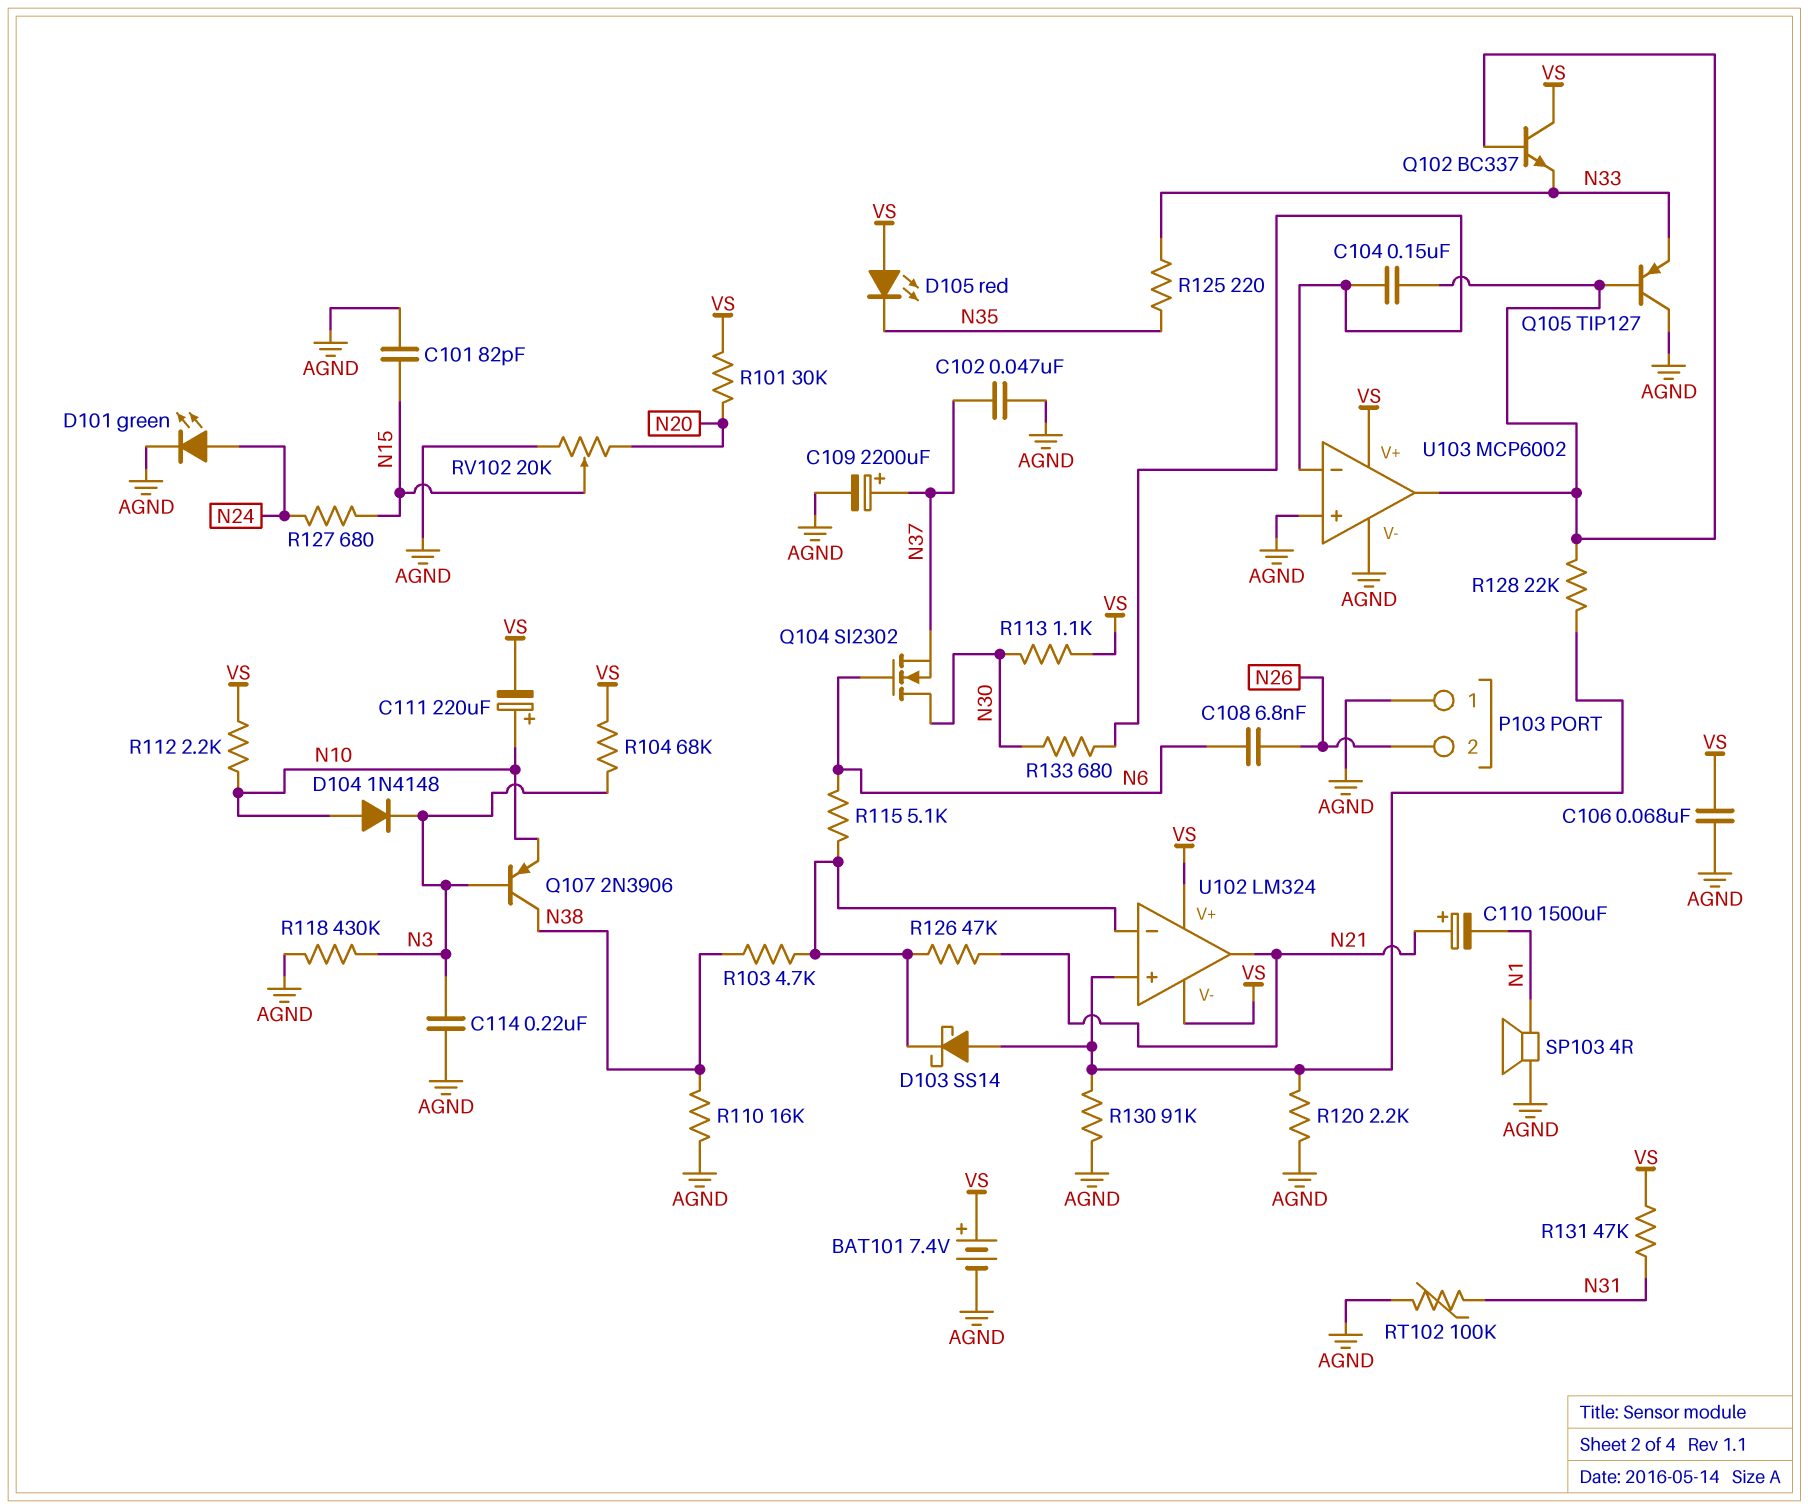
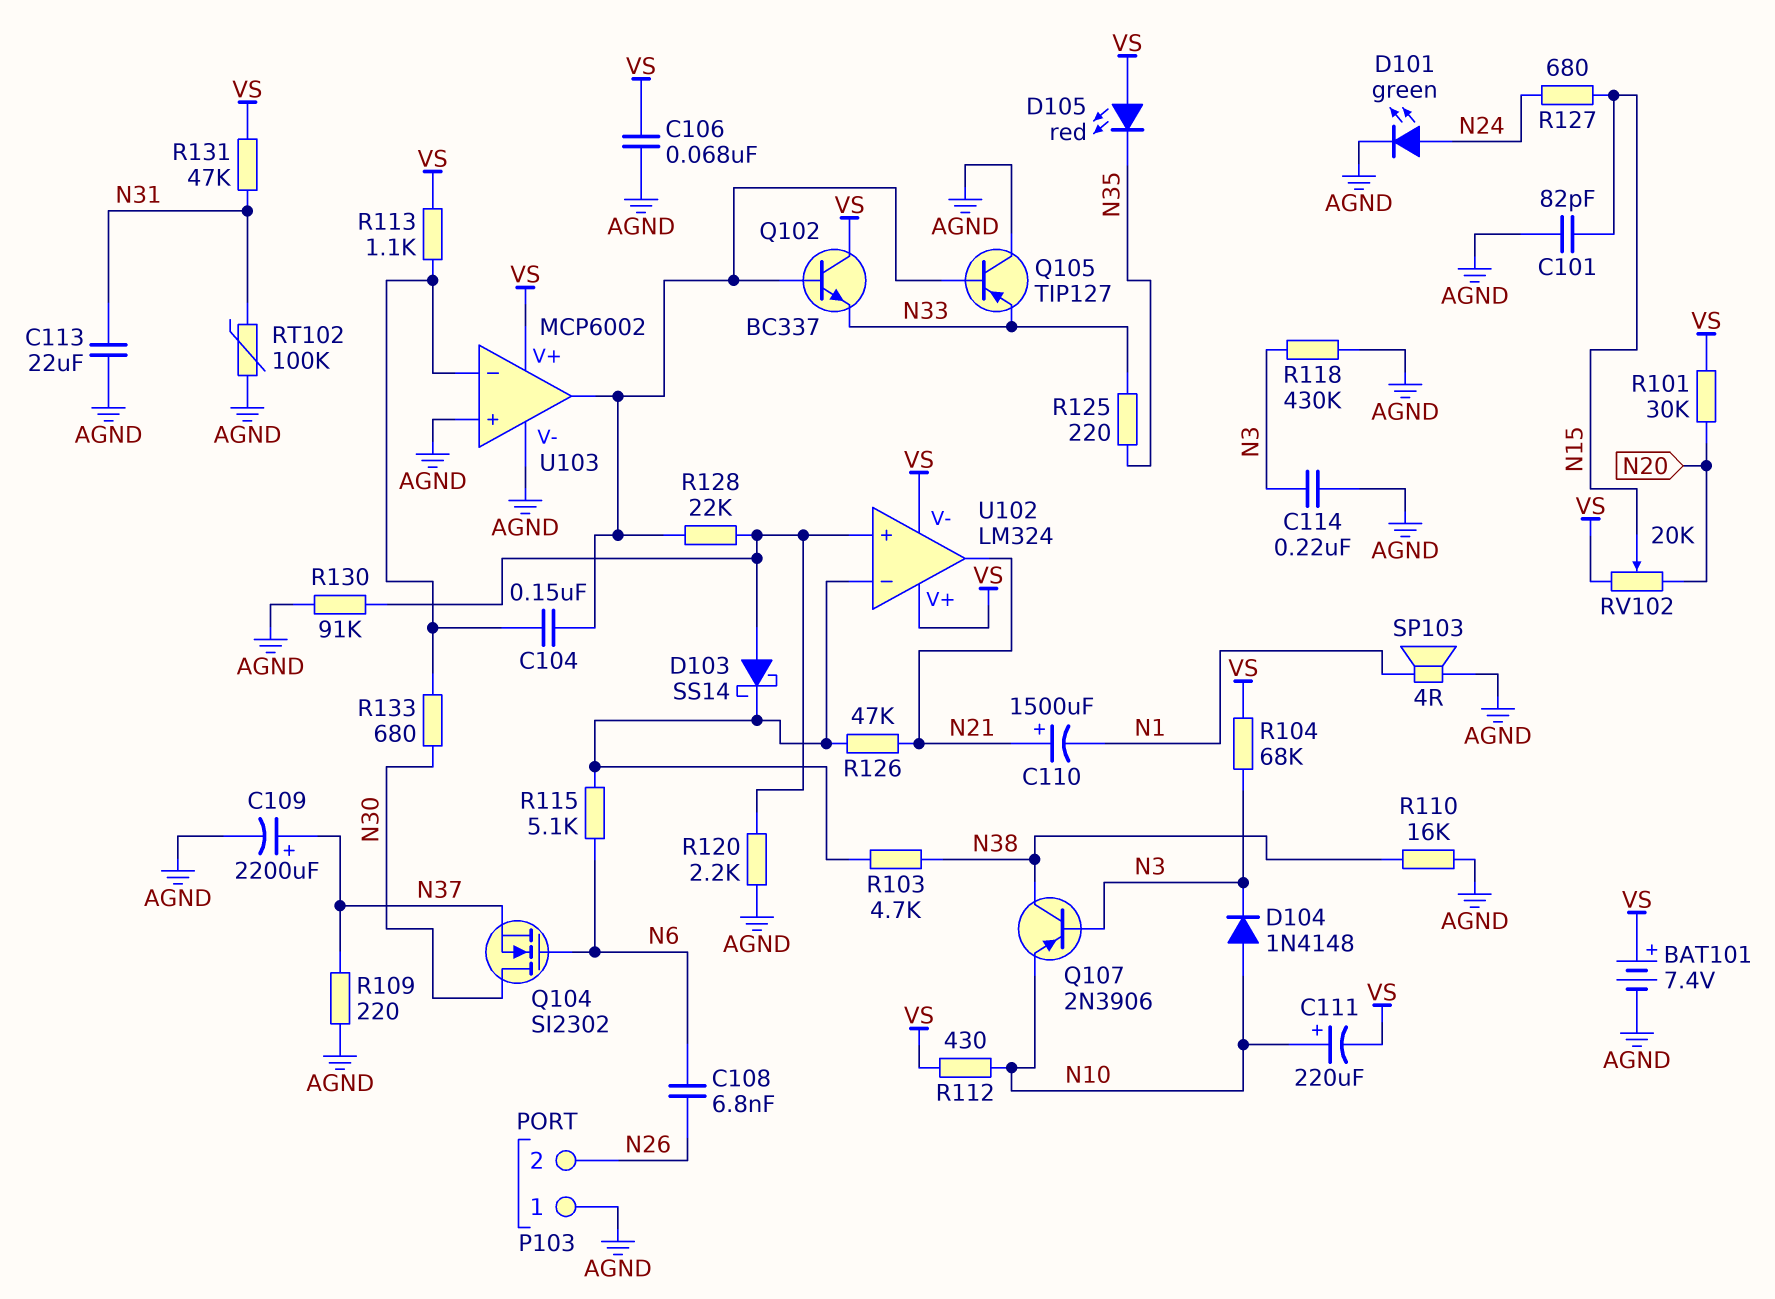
C102: 47nF (AGND, N37) -> none
C113: none -> 22uF (AGND, N31)
R109: none -> 220 (AGND, N37)
R112: 2.2k (N10, VS) -> 430 (N10, VS)
R113: 1.1k (N30, VS) -> 1.1k (U103/in-, VS)
RV102: 20k (AGND, N20, wiper N15) -> 20k (N20, VS, wiper N15)

